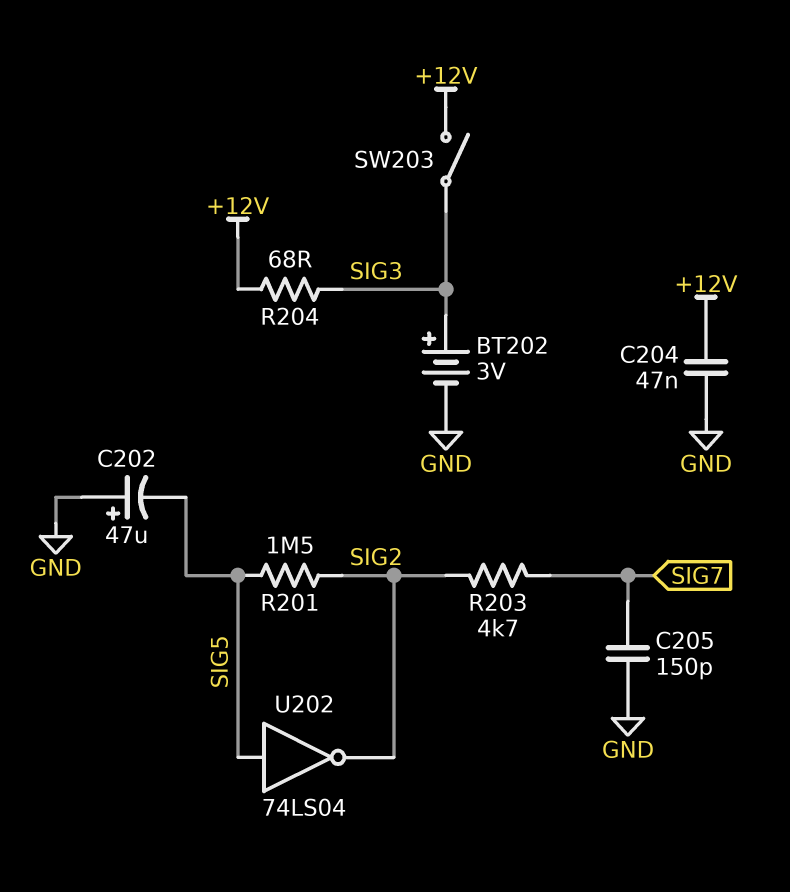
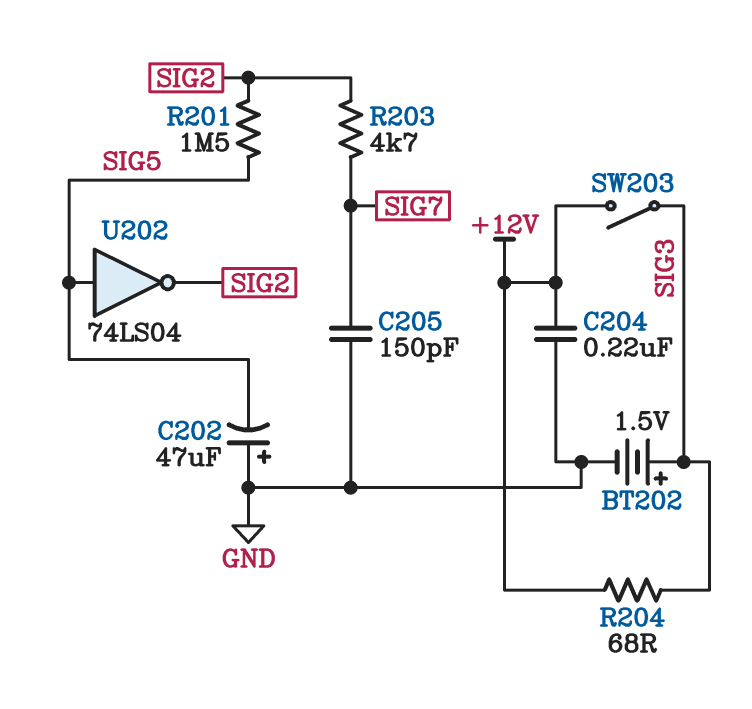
BT202: 3V (plus SIG3, minus GND) -> 1.5V (plus SIG3, minus GND)
C204: 47nF (+12V, GND) -> 220nF (+12V, GND)

